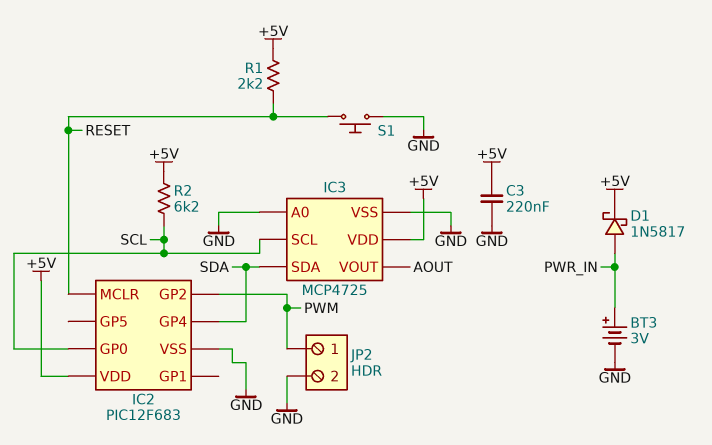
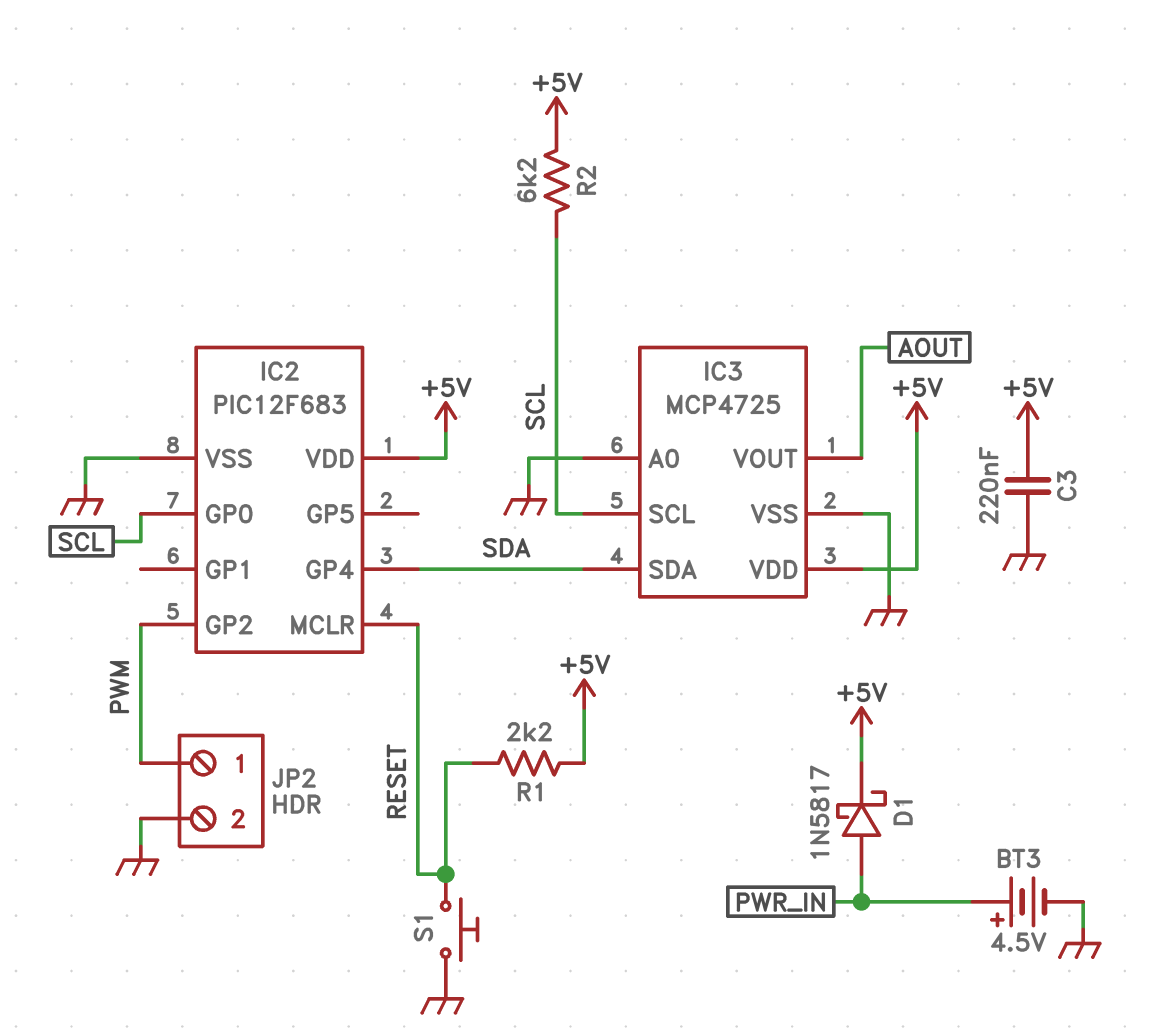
BT3: 3V (plus PWR_IN, minus GND) -> 4.5V (plus PWR_IN, minus GND)

